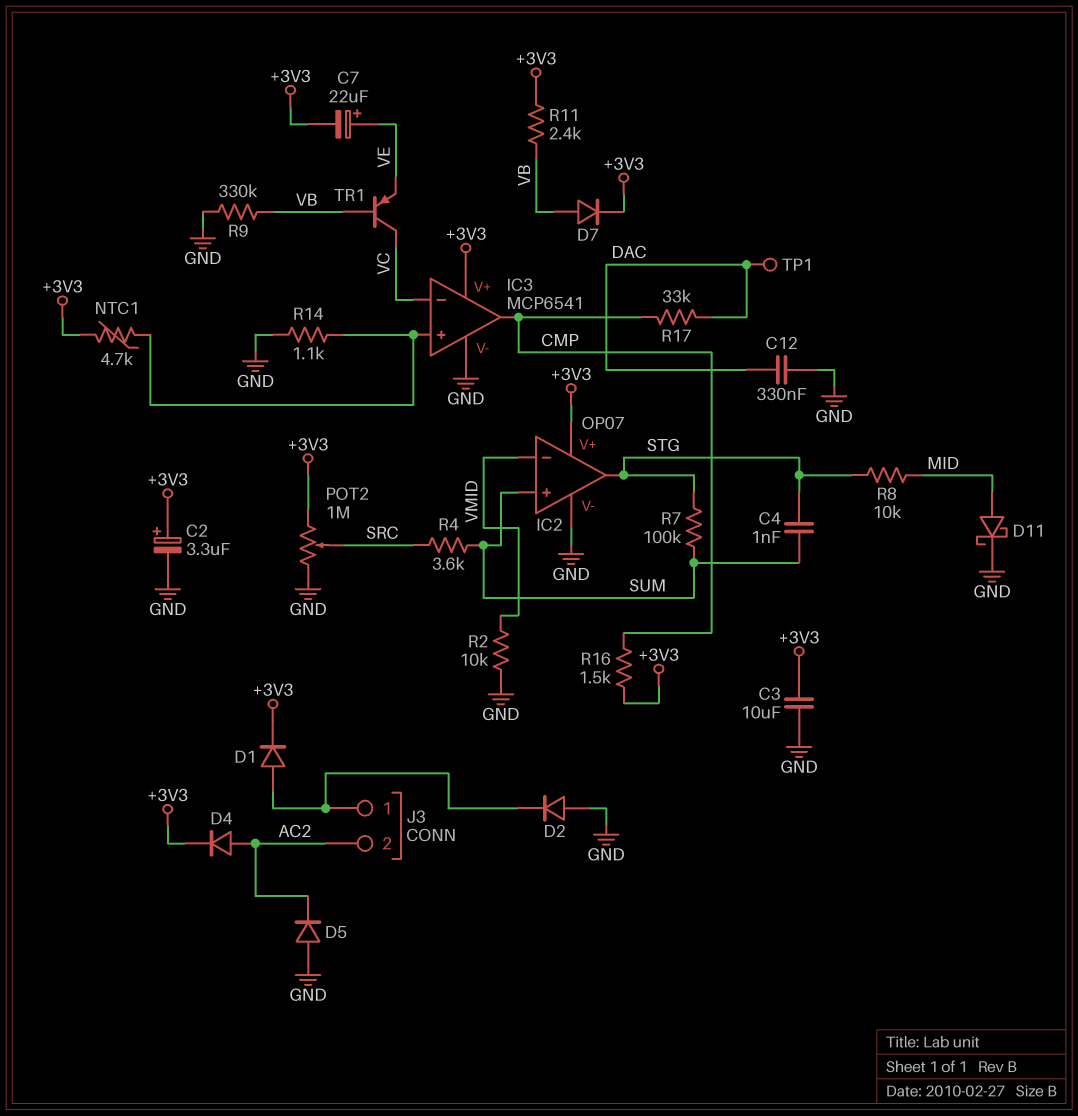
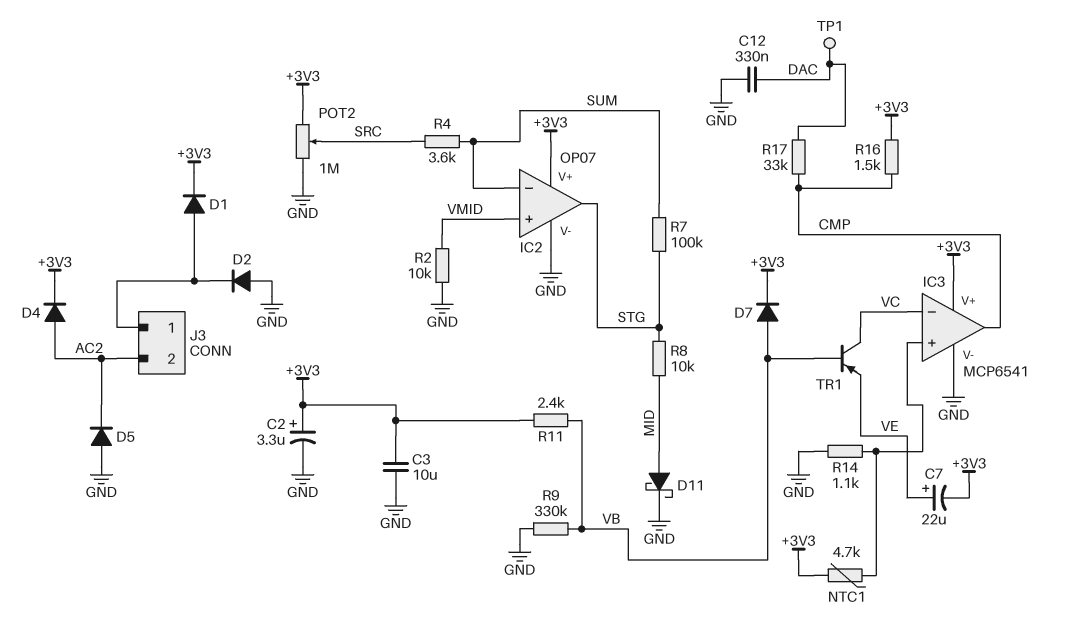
C4: 1nF (STG, SUM) -> none
IC2 pin in+: SUM -> VMID
IC2 pin in-: VMID -> SUM

